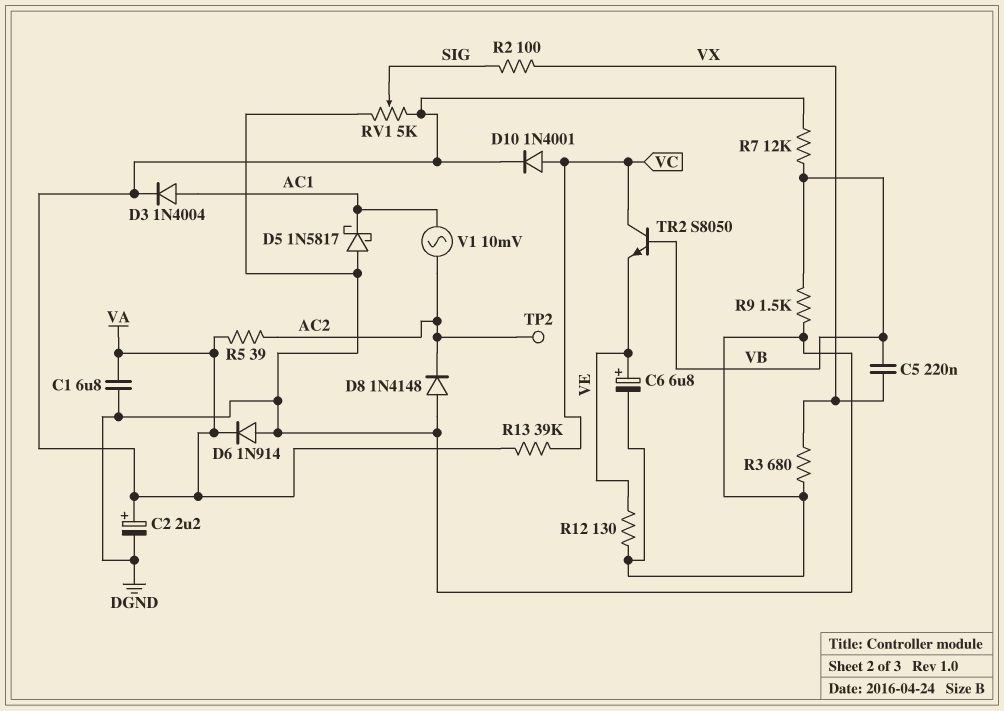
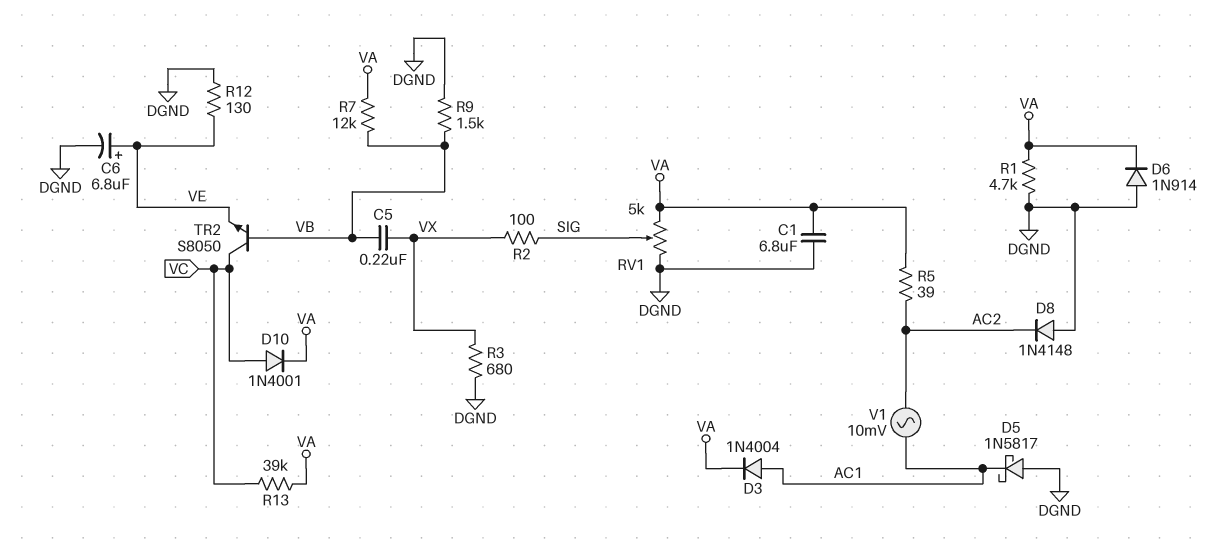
C2: 2.2uF (plus VA, minus DGND) -> none
R1: none -> 4.7k (DGND, VA)
TP2: test point (AC2) -> none

